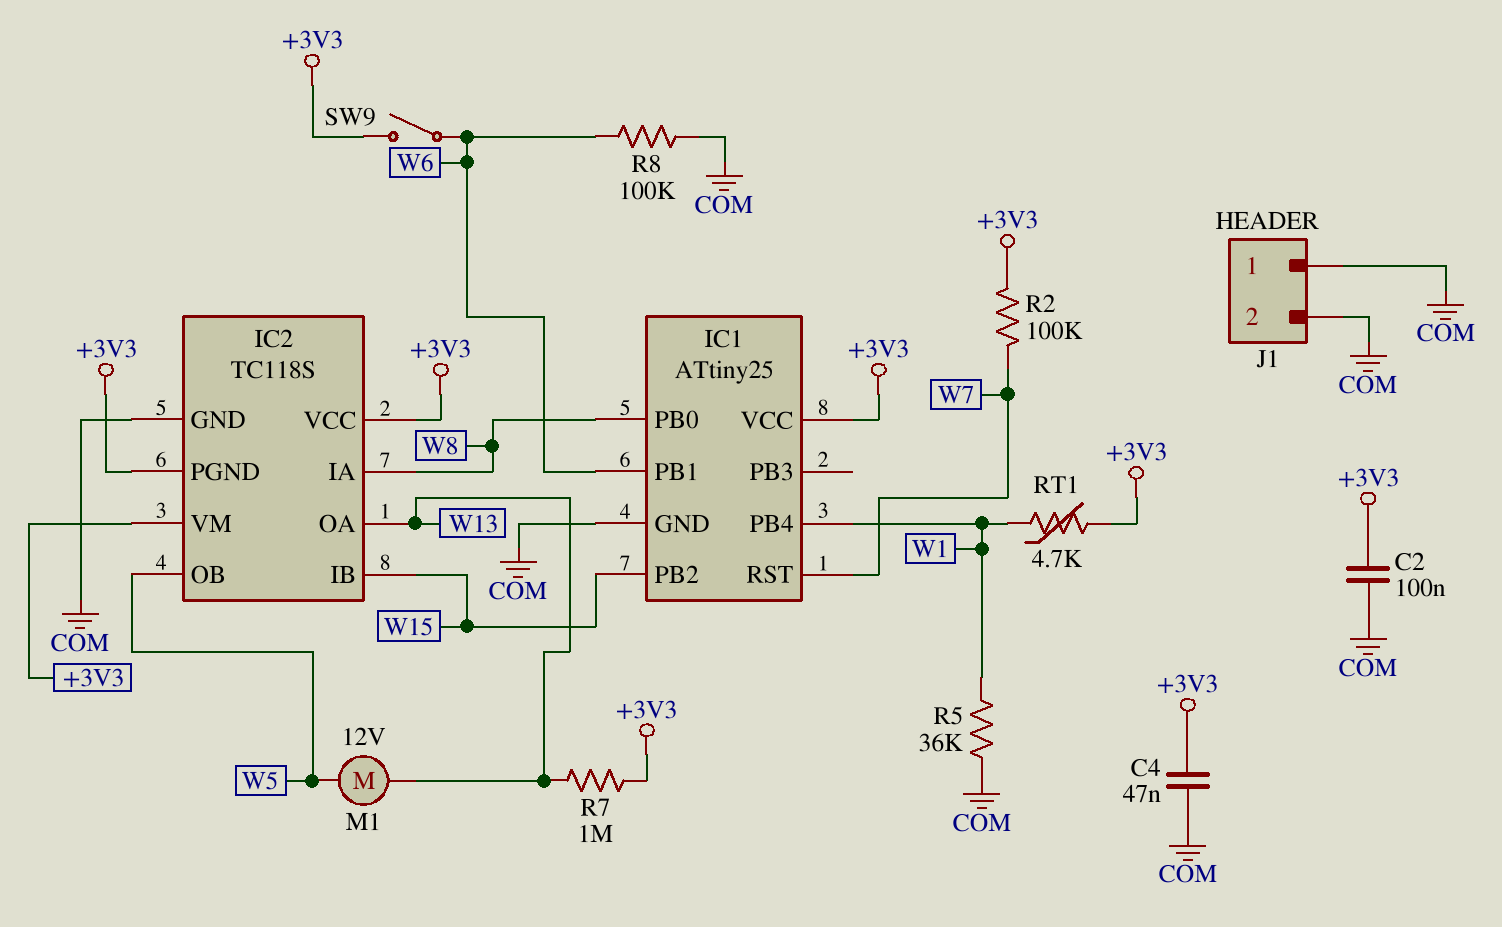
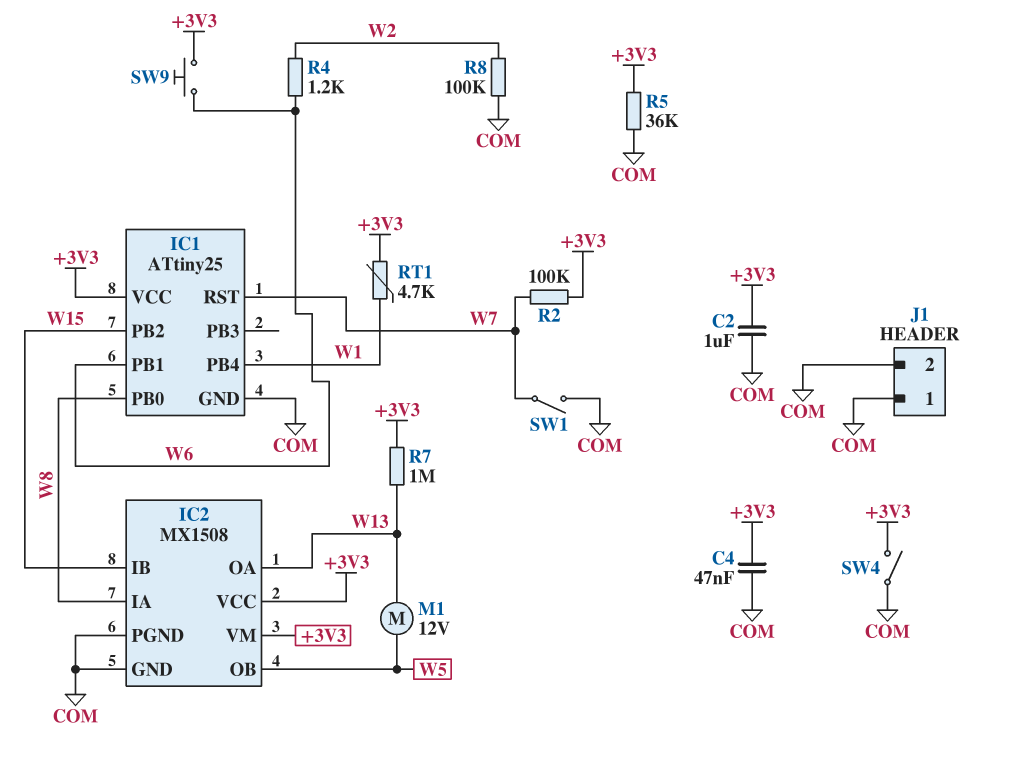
C2: 100nF (+3V3, COM) -> 1uF (+3V3, COM)
IC2: TC118S -> MX1508
IC2 pin PGND: +3V3 -> COM
R4: none -> 1.2k (W2, W6)
R5: 36k (COM, W1) -> 36k (+3V3, COM)
R8: 100k (COM, W6) -> 100k (COM, W2)
SW1: none -> switch (COM, W7)
SW4: none -> switch (+3V3, COM)
SW9: switch (+3V3, W6) -> button (+3V3, W6)

